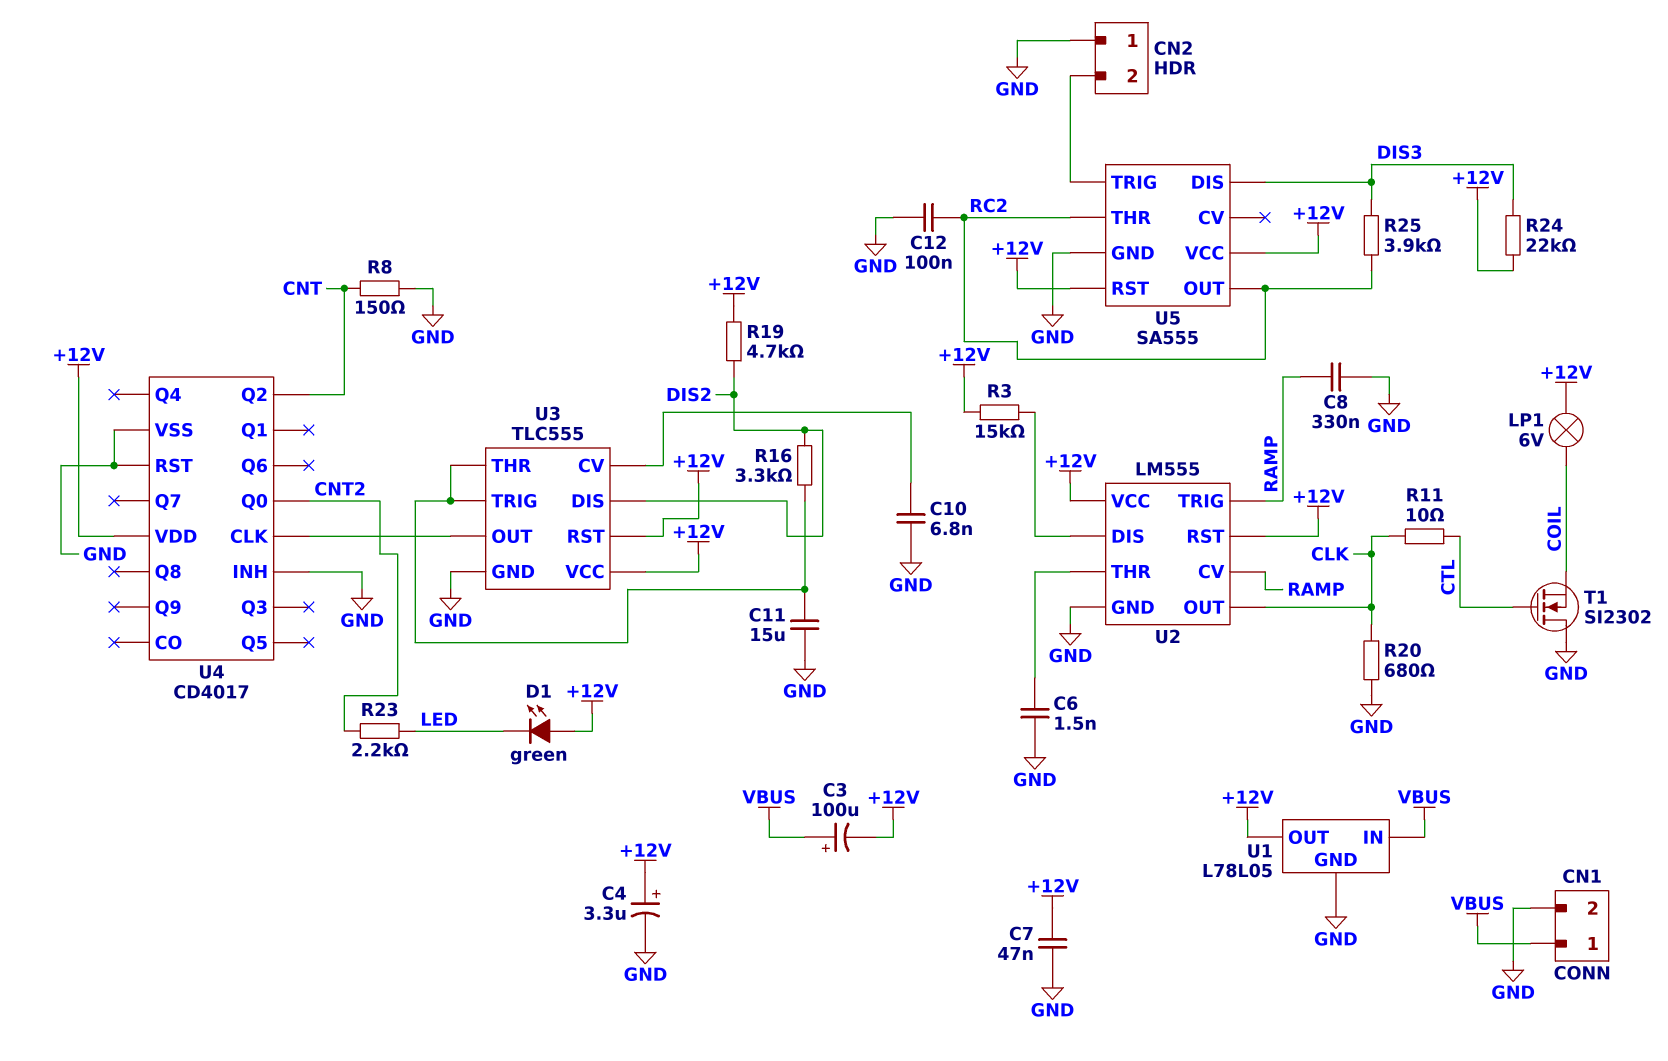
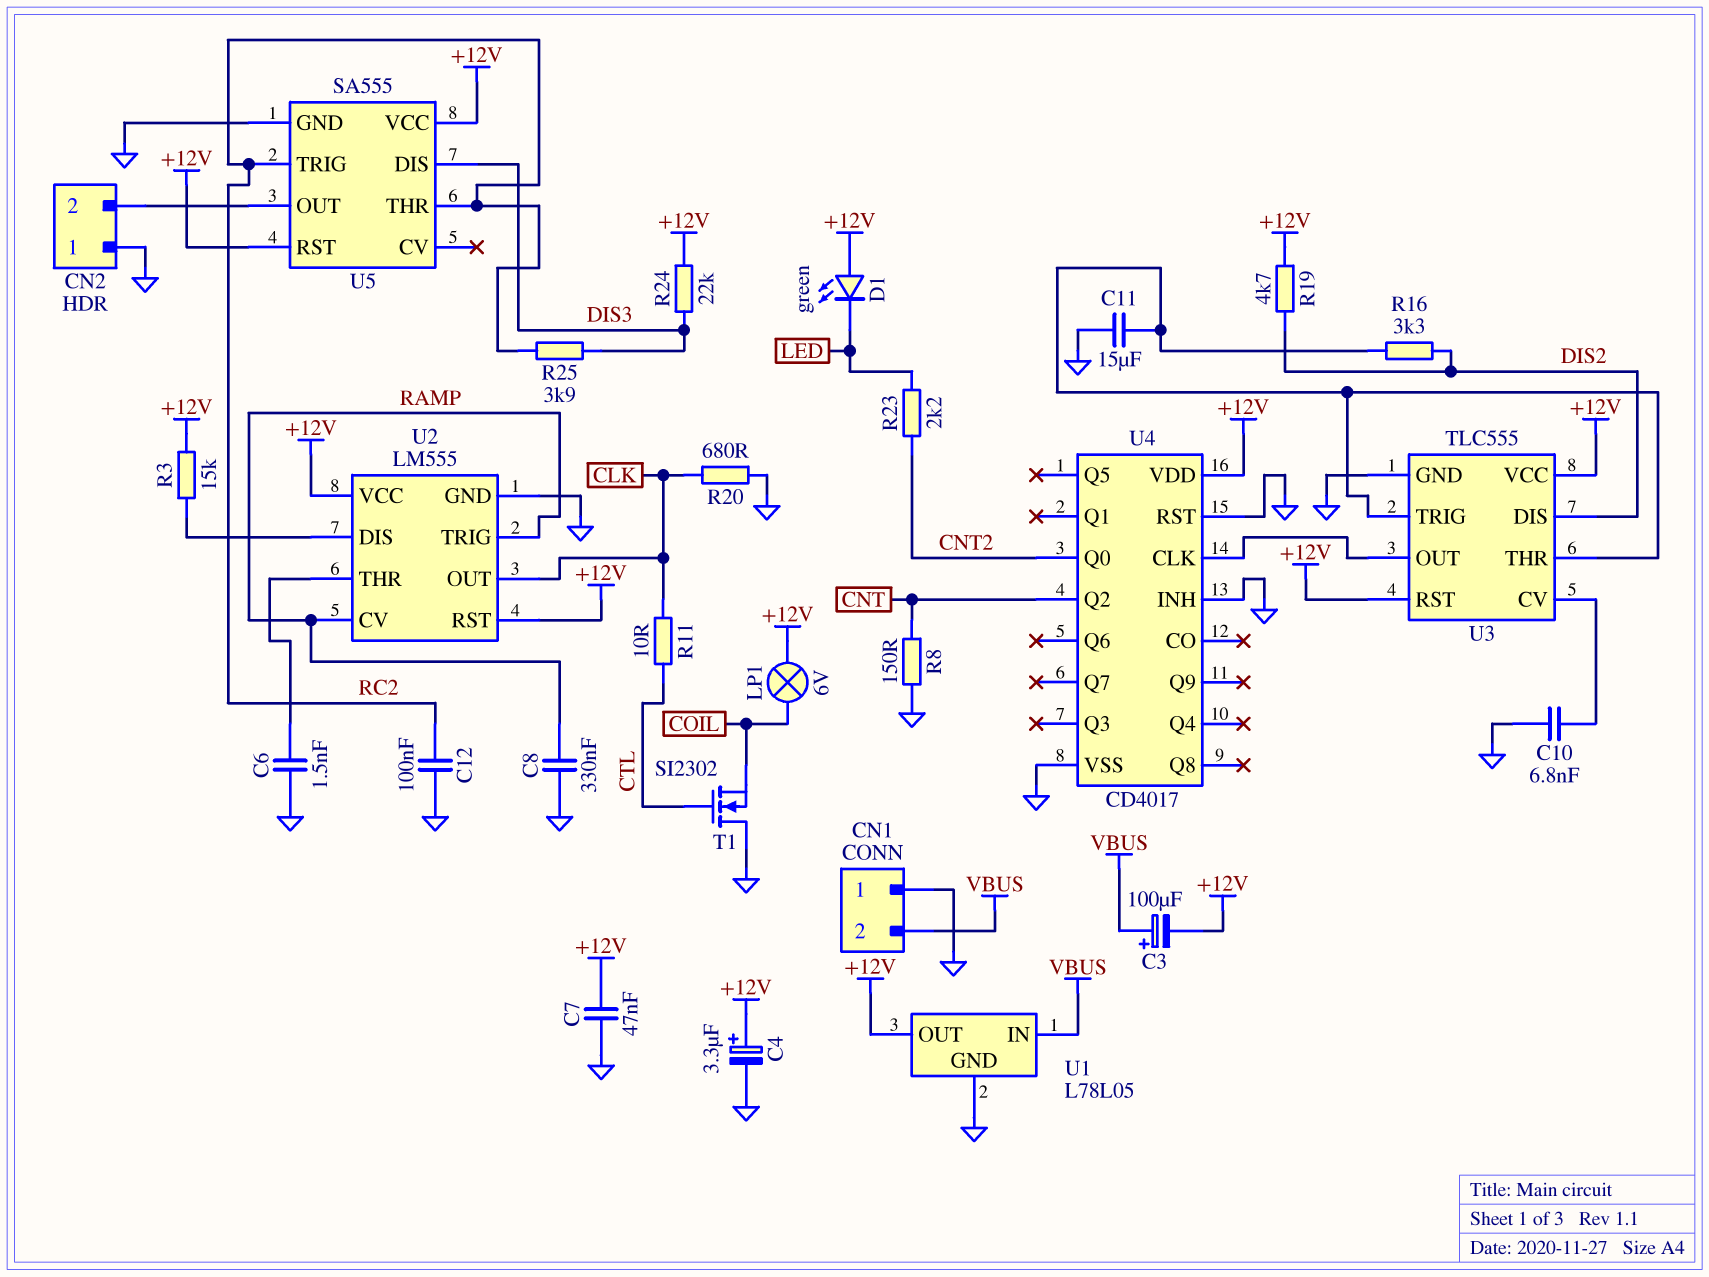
CN1 pin 1: VBUS -> GND
CN1 pin 2: GND -> VBUS
U5 pin OUT: RC2 -> CN2/2
U5 pin TRIG: CN2/2 -> RC2

